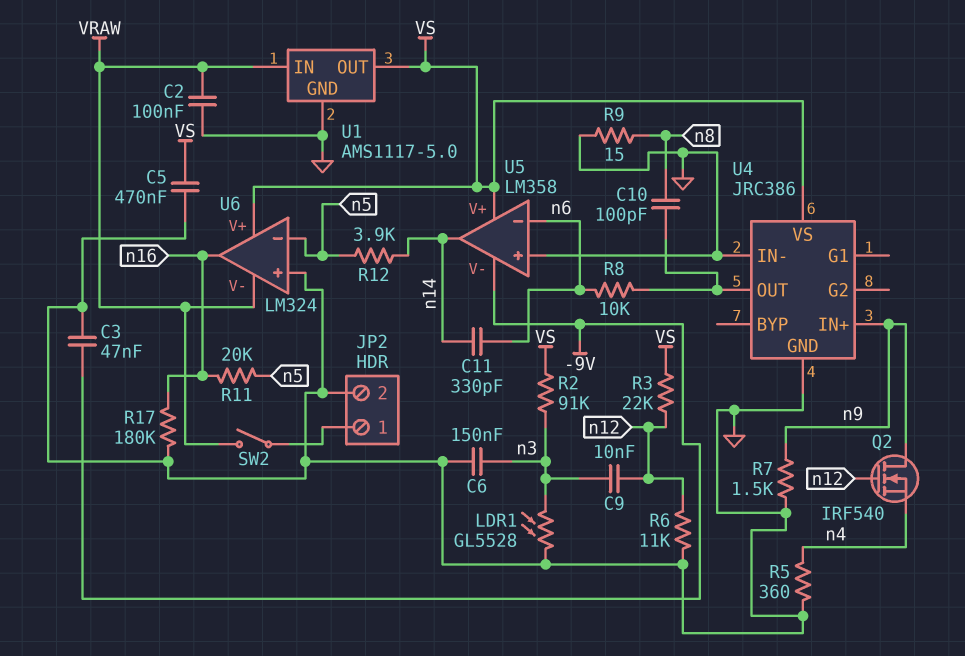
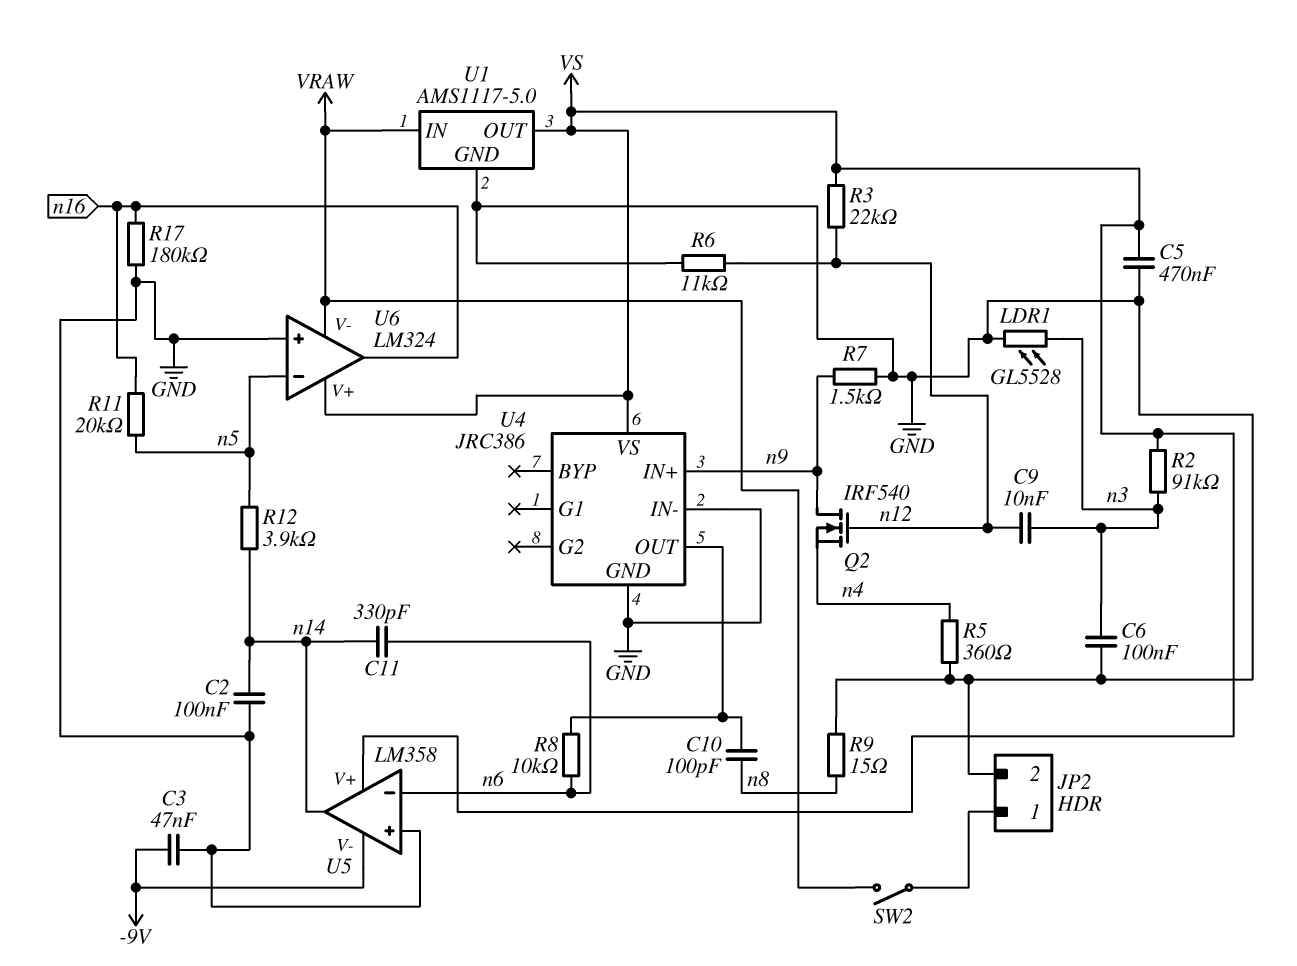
C2: 100nF (GND, VRAW) -> 100nF (GND, n14)
C6: 150nF (GND, n3) -> 100nF (GND, n3)

